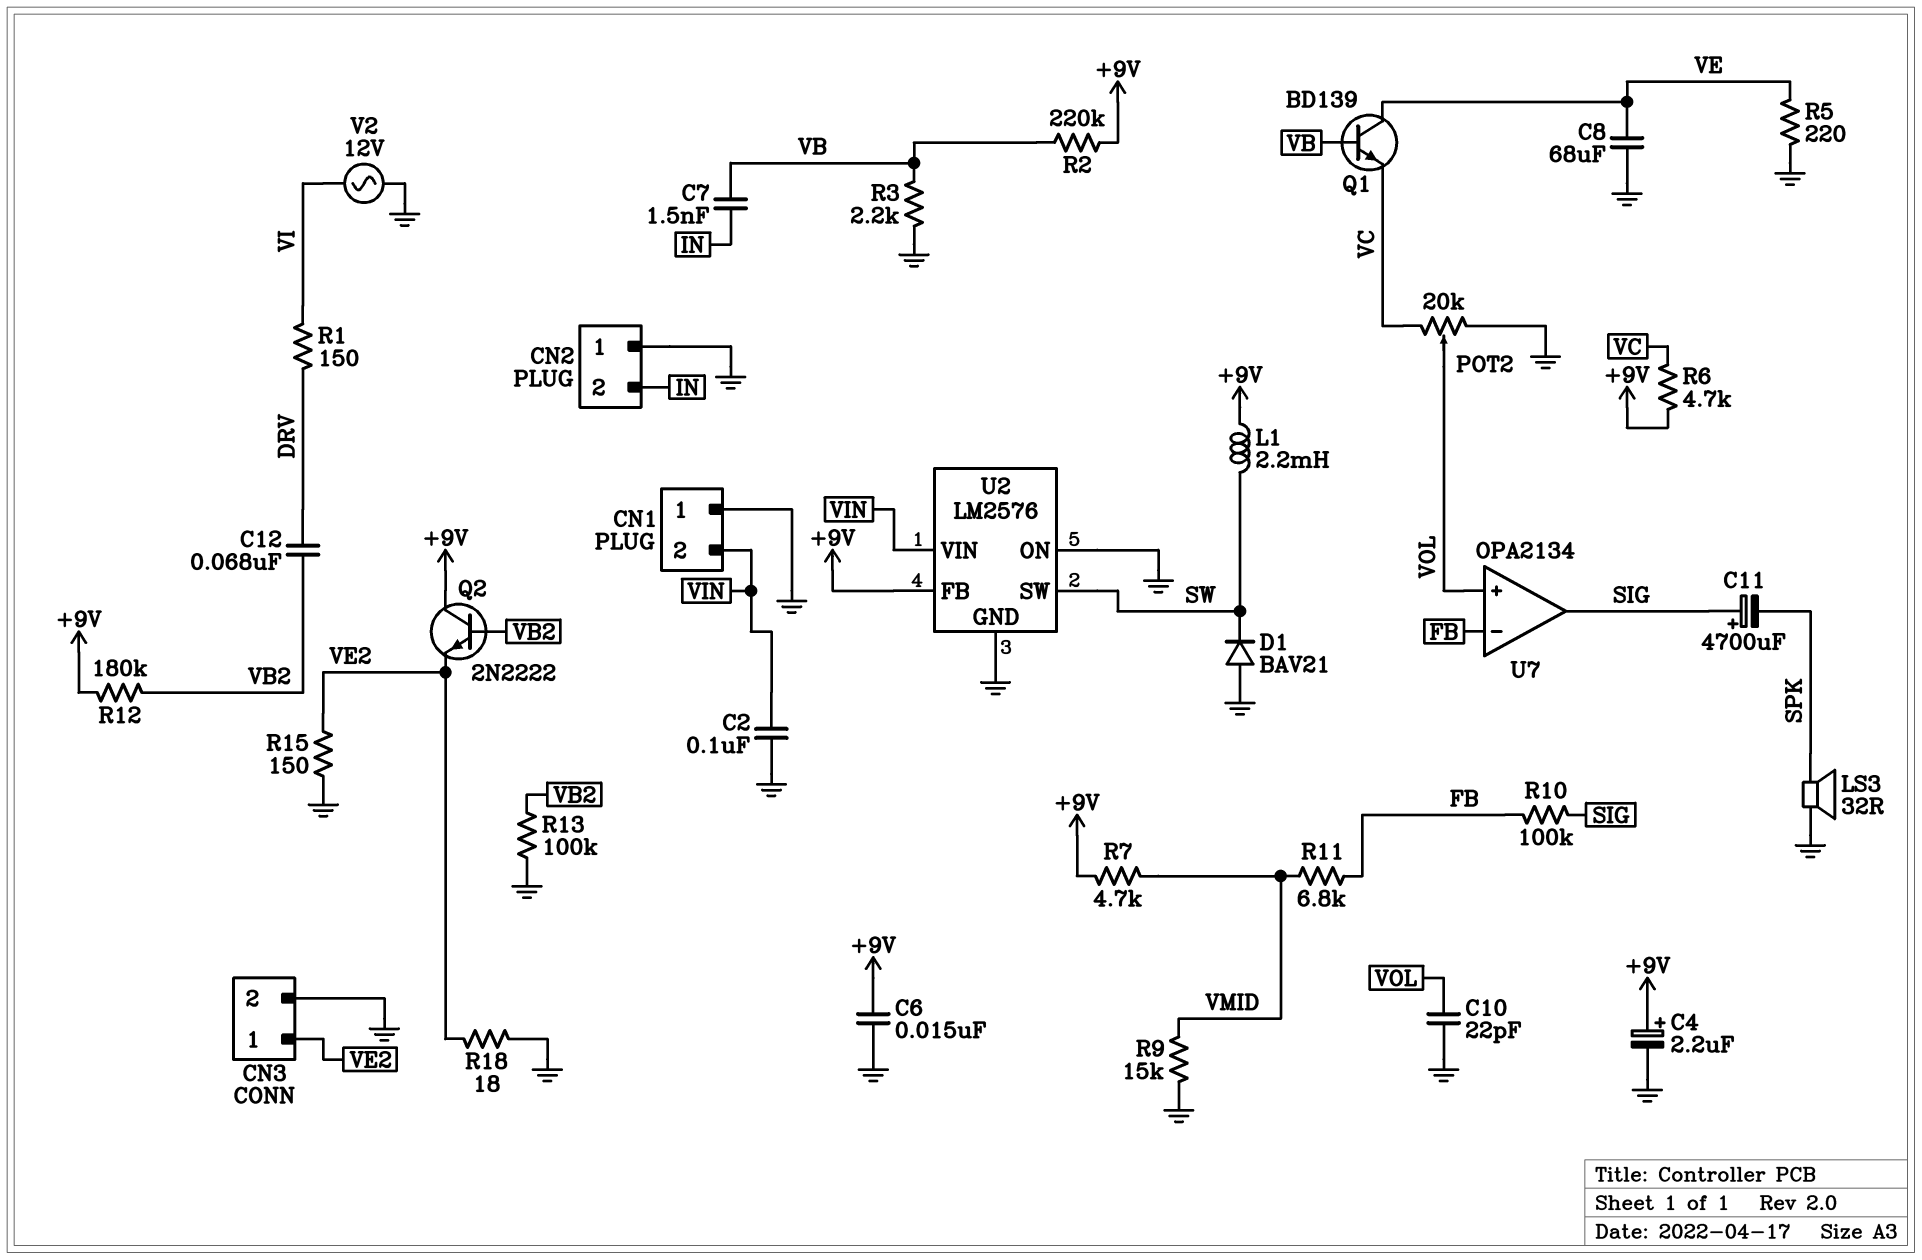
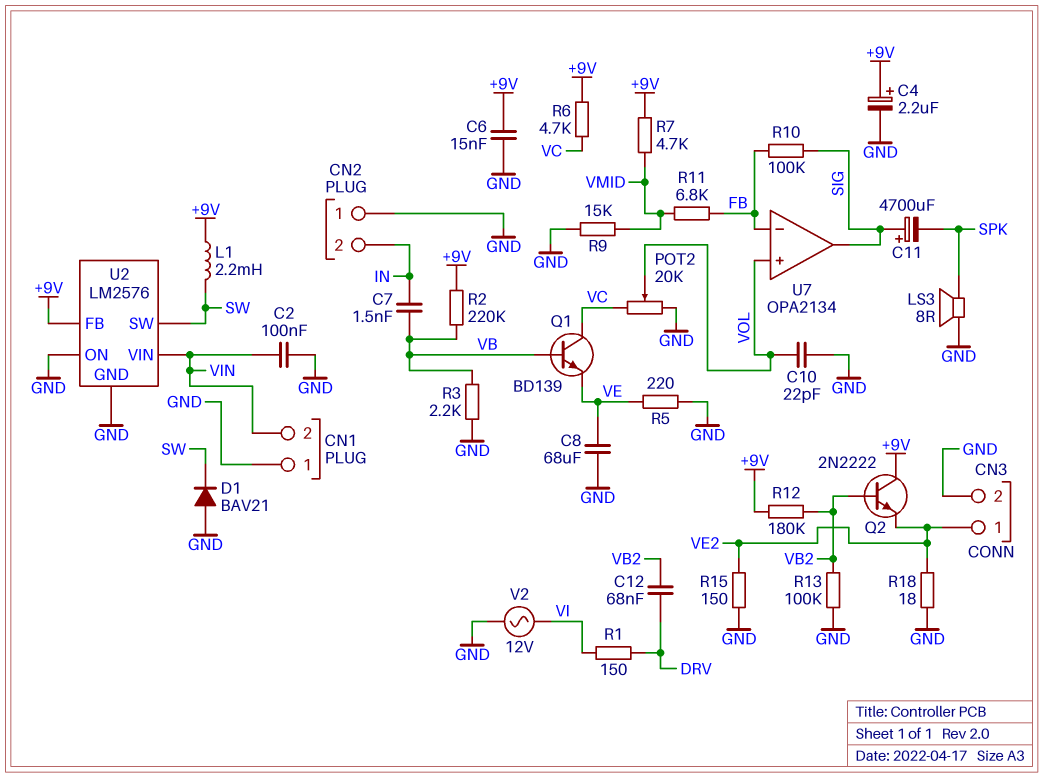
LS3: speaker 32R (GND, SPK) -> speaker 8R (GND, SPK)
Q1: NPN BD139 (B VB, C VE, E VC) -> NPN BD139 (B VB, C VC, E VE)

